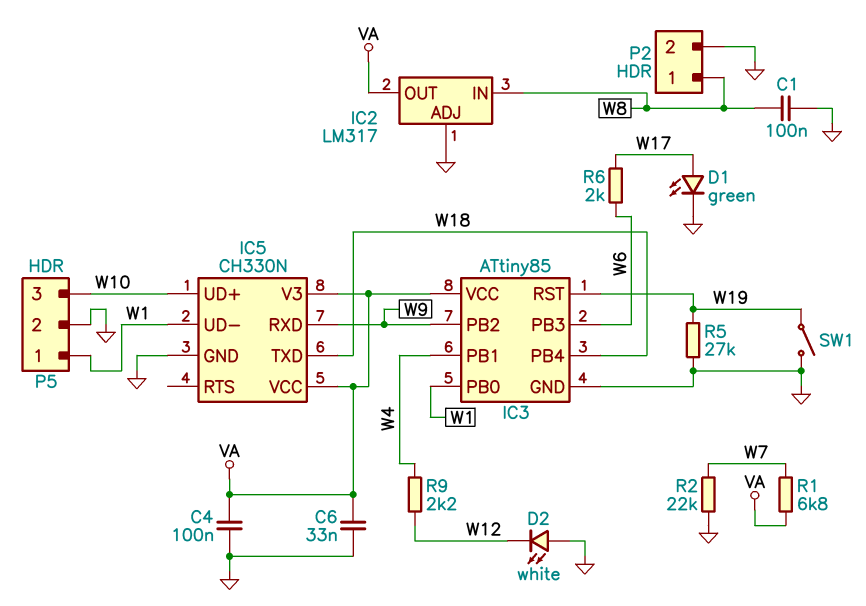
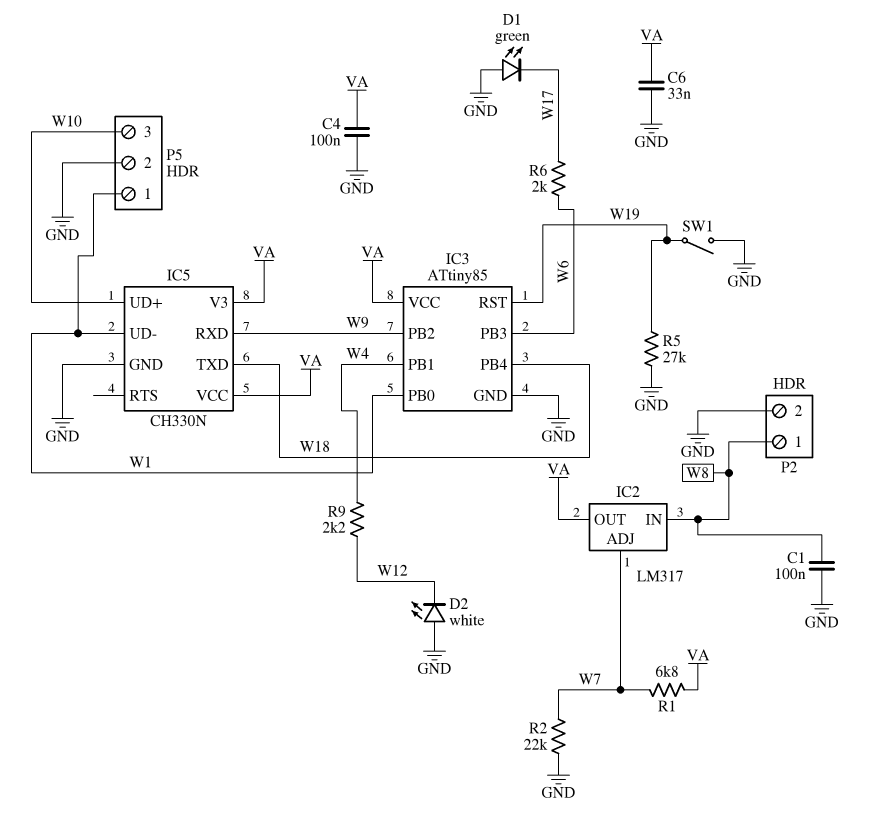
D1: LED green (A W17, K GND) -> LED green (A GND, K W17)
IC2 pin ADJ: GND -> W7

